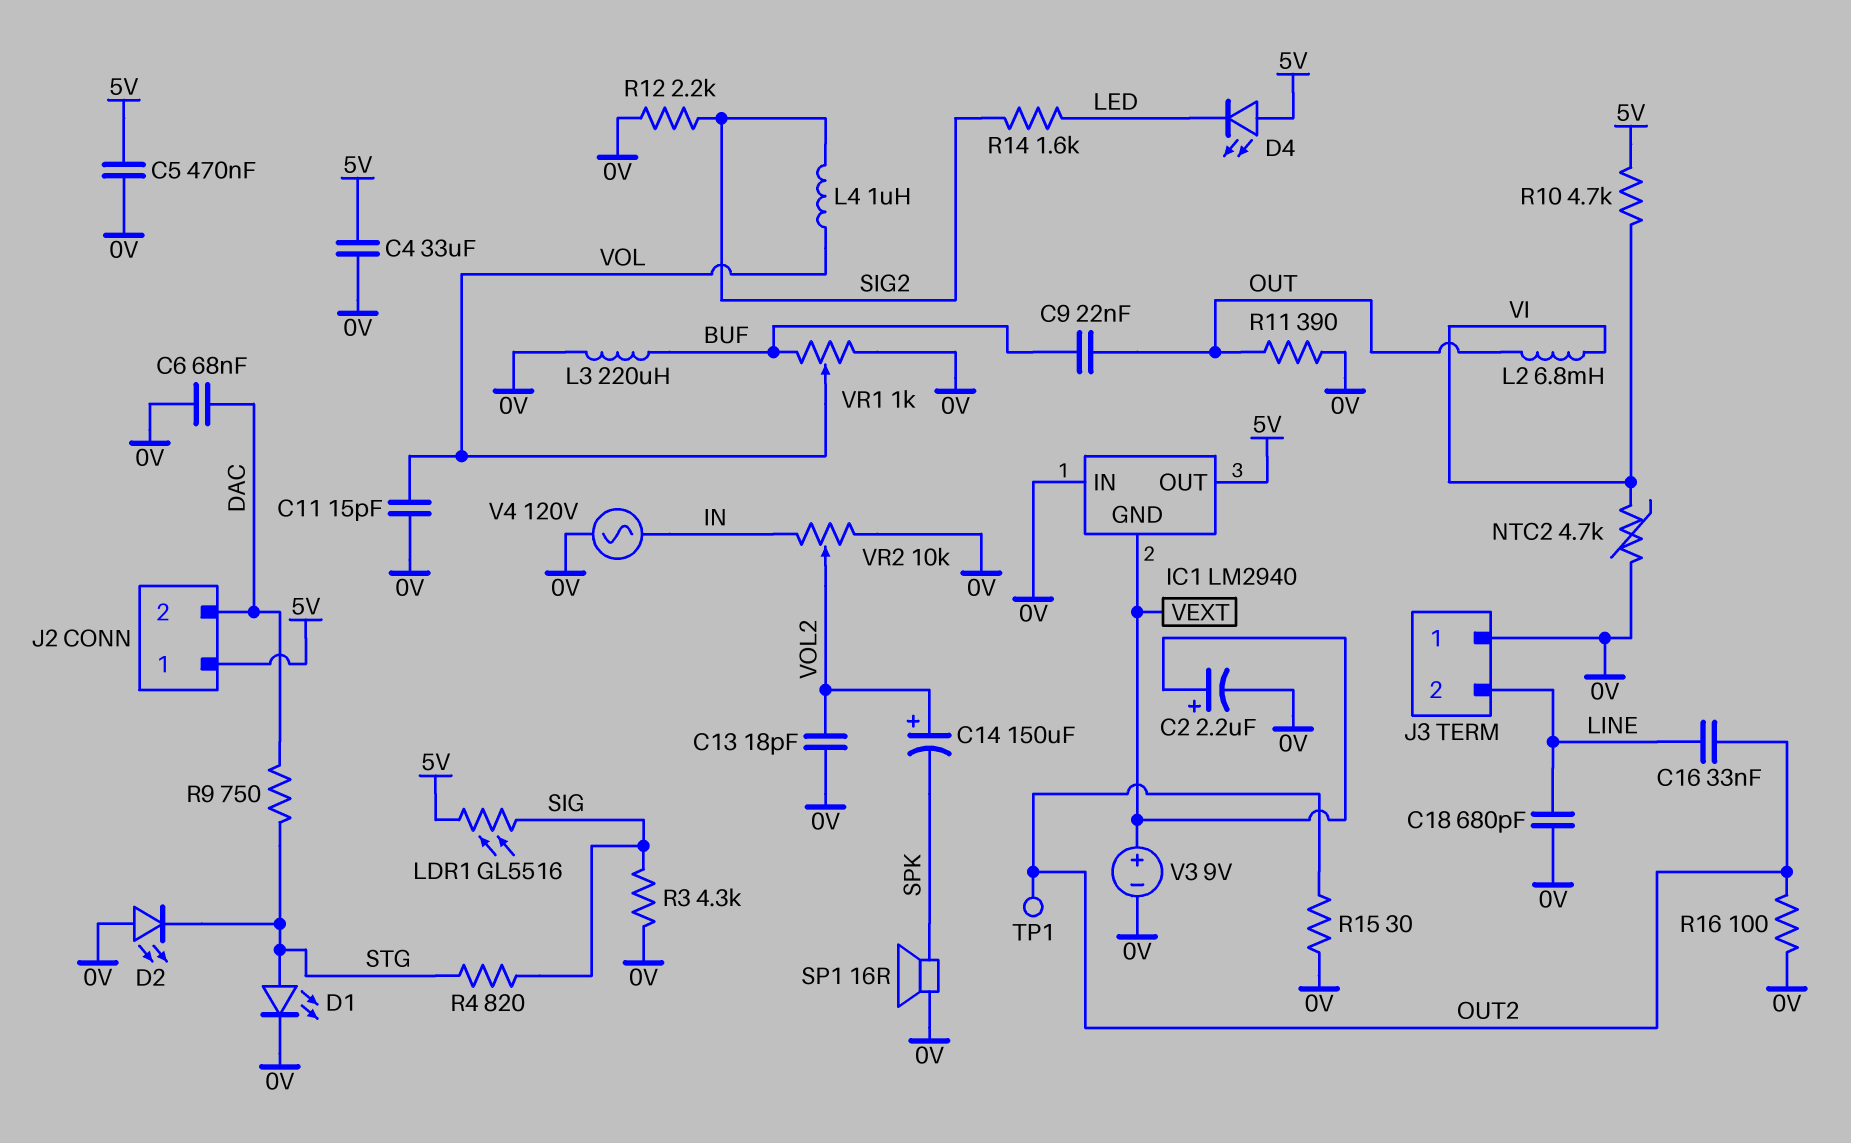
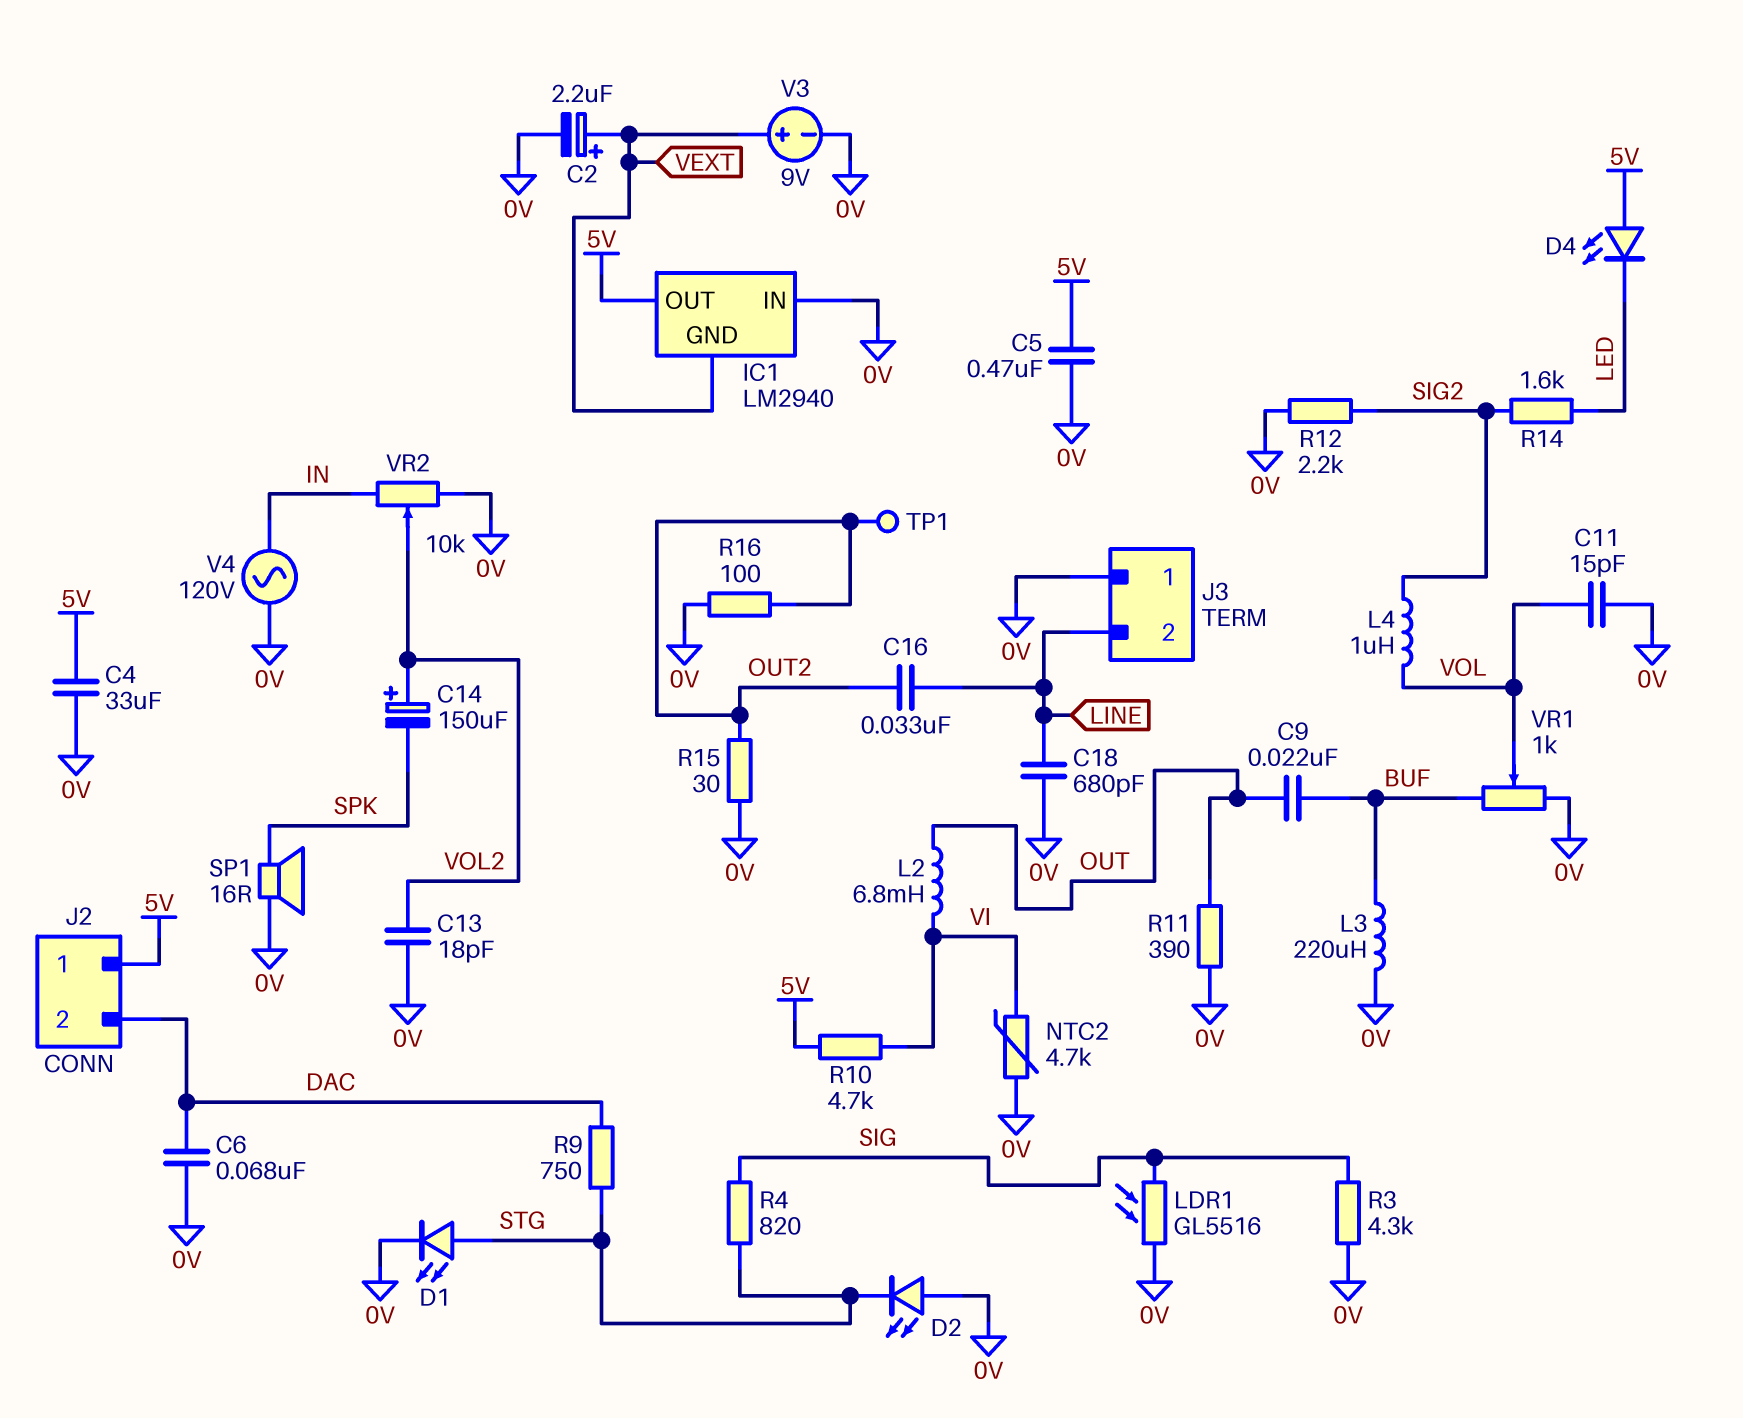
LDR1: GL5516 (5V, SIG) -> GL5516 (0V, SIG)

